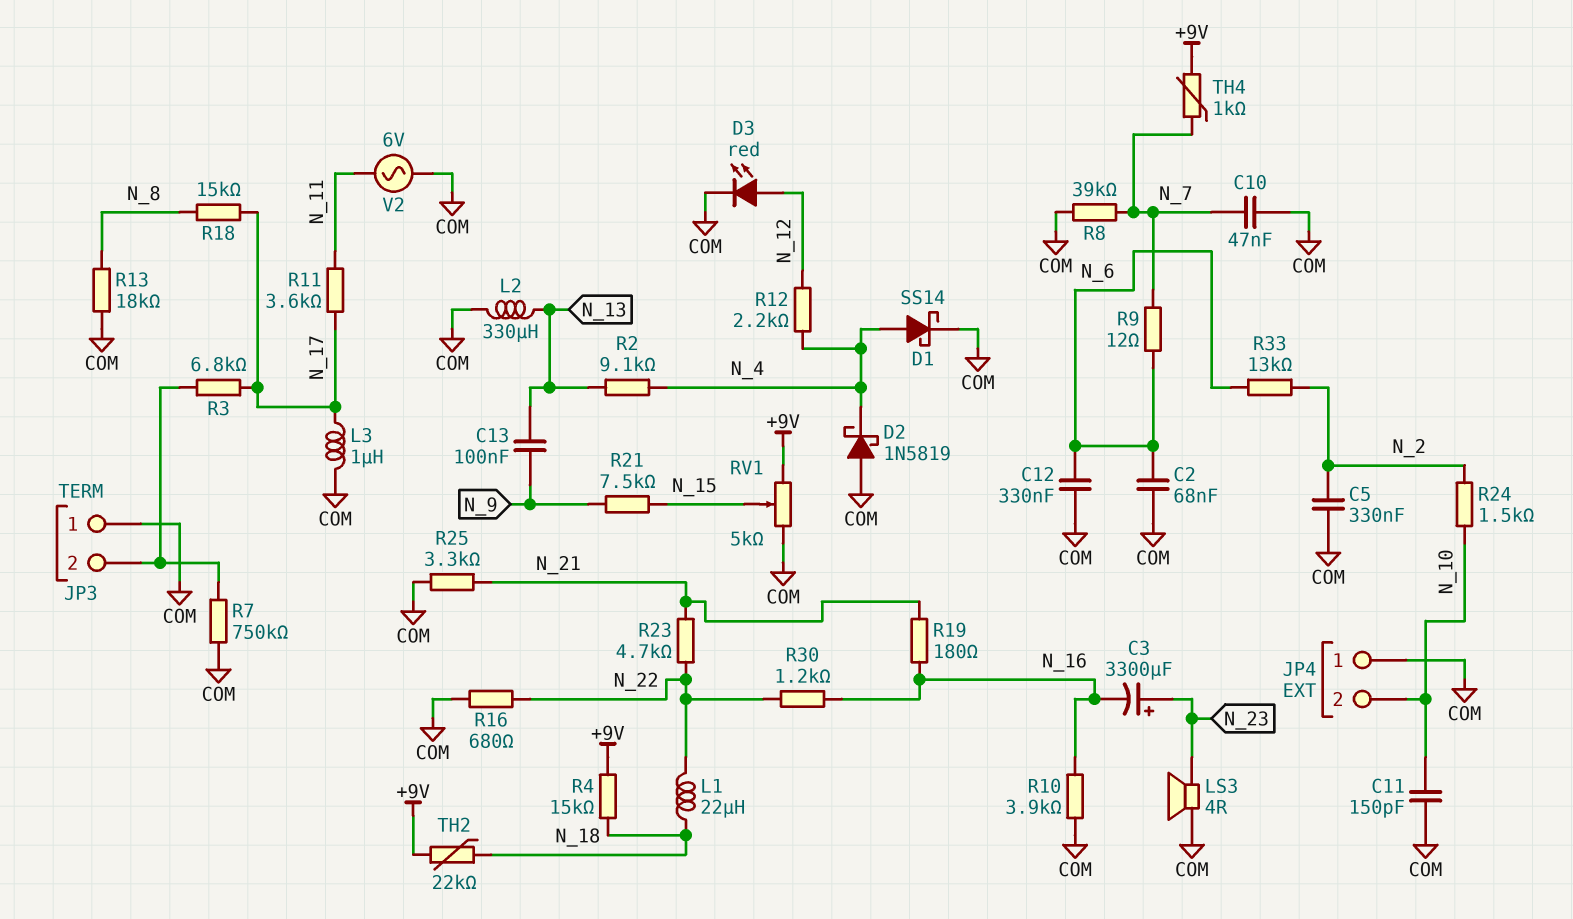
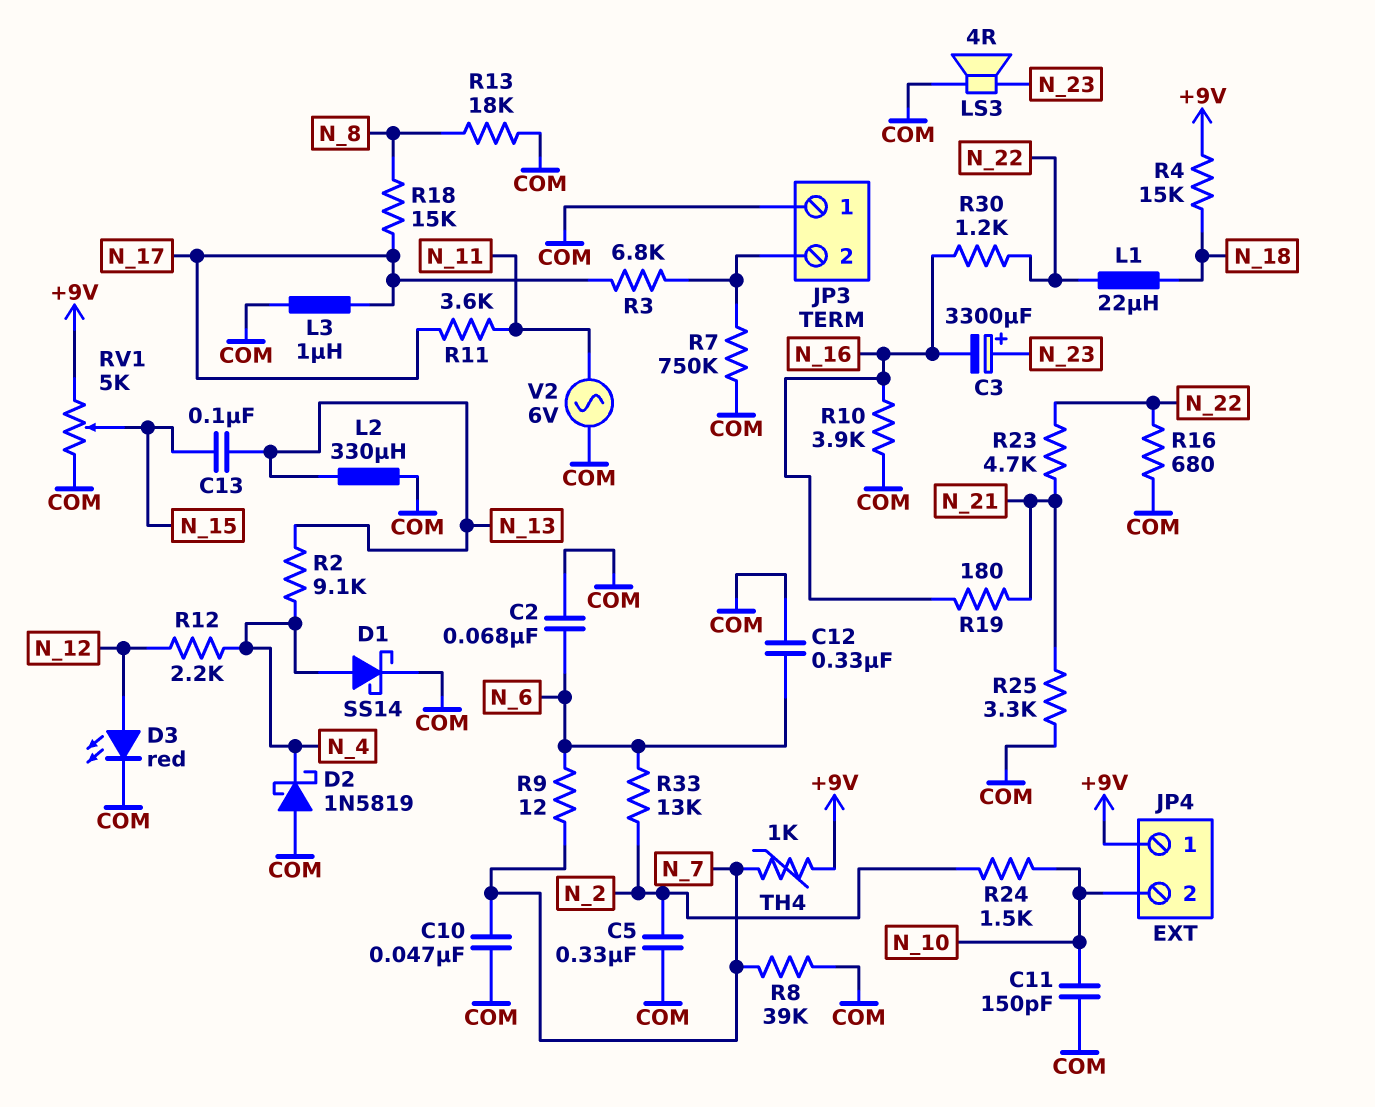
C13: 100nF (N_9, N_13) -> 100nF (N_13, N_15)
JP4 pin 1: COM -> +9V
R21: 7.5k (N_9, N_15) -> none
TH2: 22k (+9V, N_18) -> none

